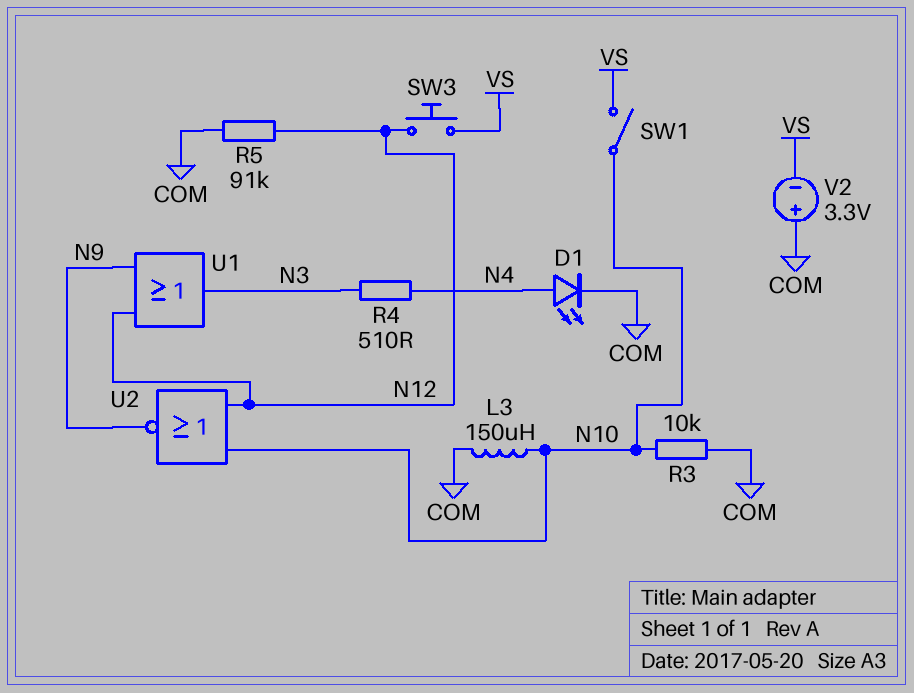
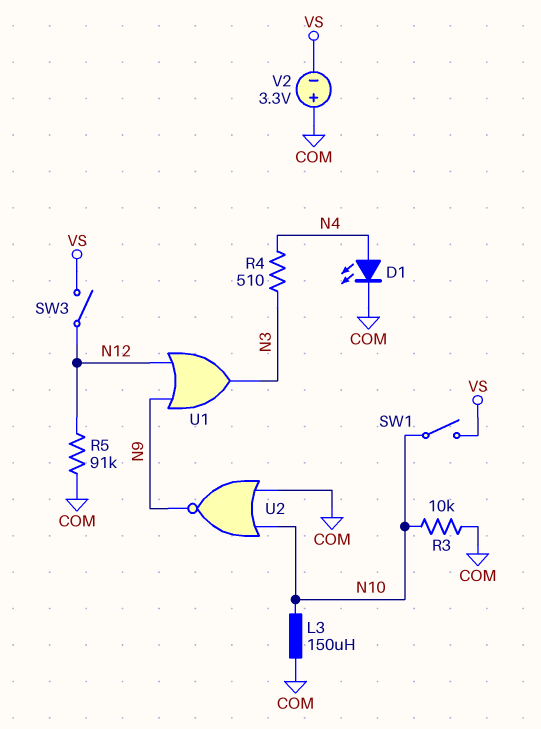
SW3: button (N12, VS) -> switch (N12, VS)
U2: NOR (in N10, in N12, out N9) -> NOR (in COM, in N10, out N9)

